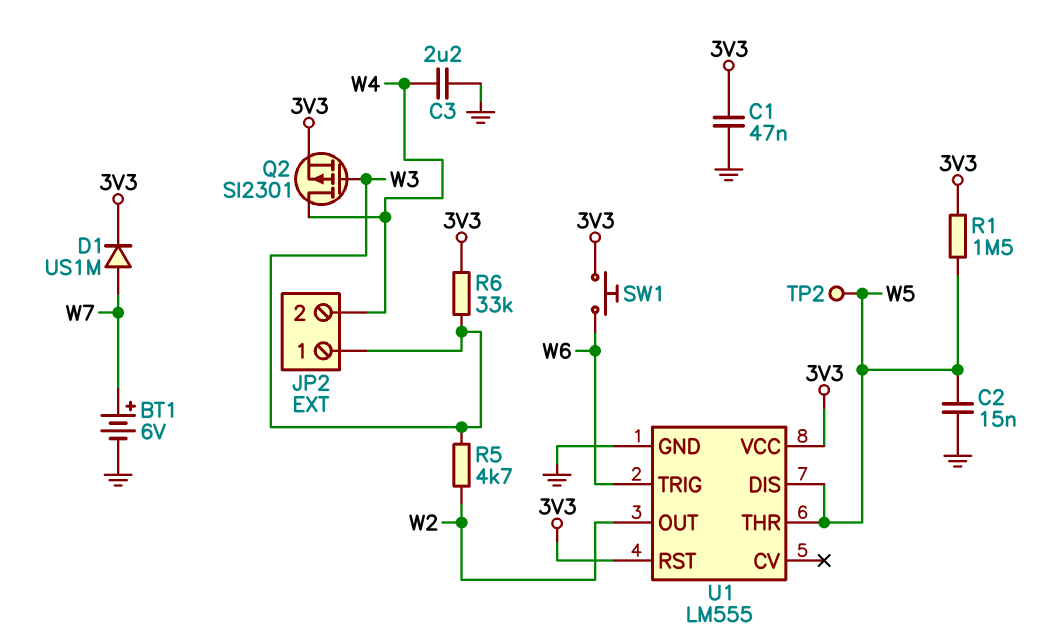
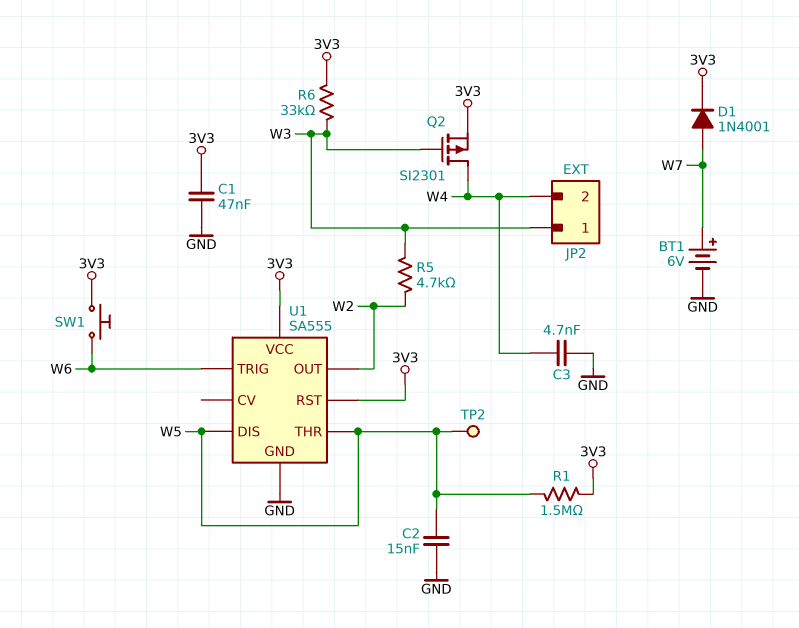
C3: 2.2uF (GND, W4) -> 4.7nF (GND, W4)
D1: diode US1M (A W7, K 3V3) -> diode 1N4001 (A W7, K 3V3)
U1: LM555 -> SA555

